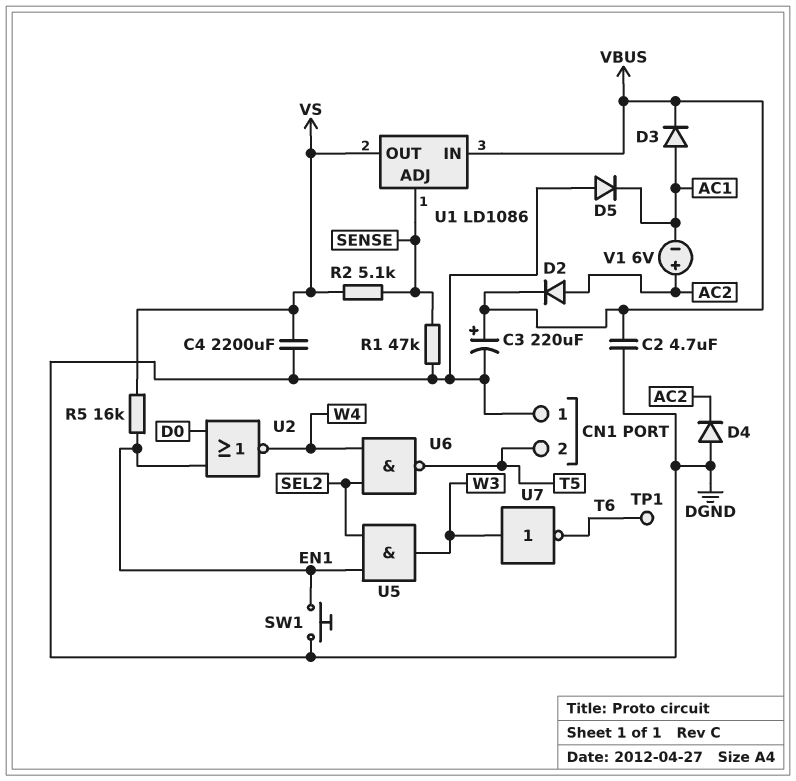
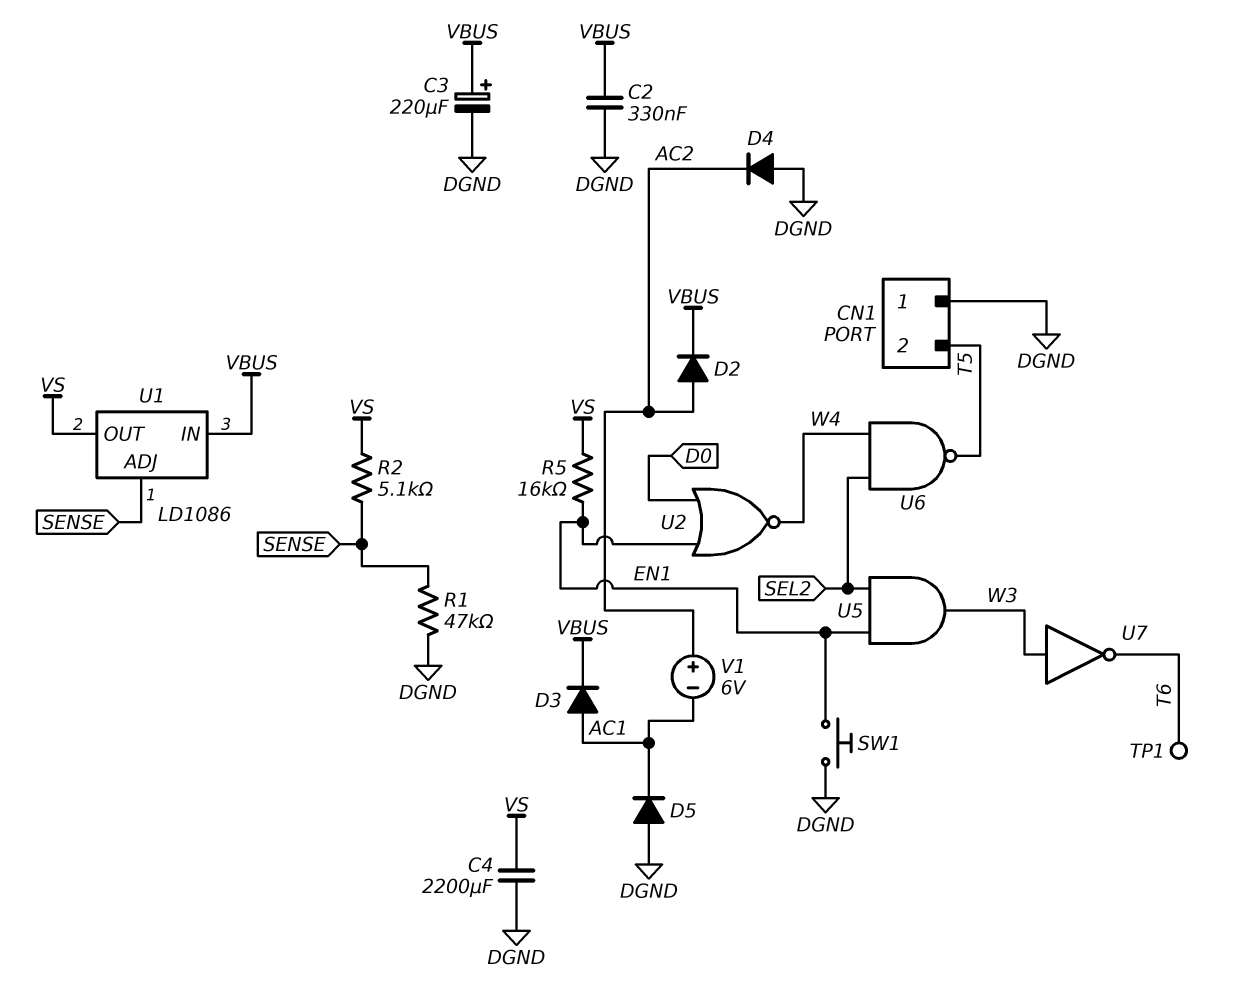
C2: 4.7uF (DGND, VBUS) -> 330nF (DGND, VBUS)

